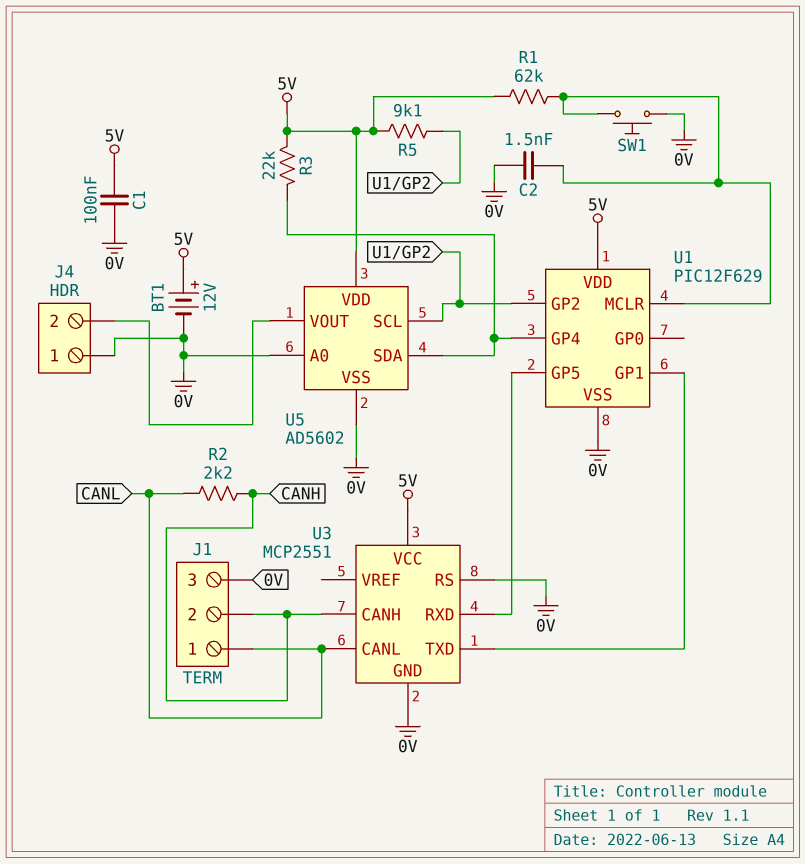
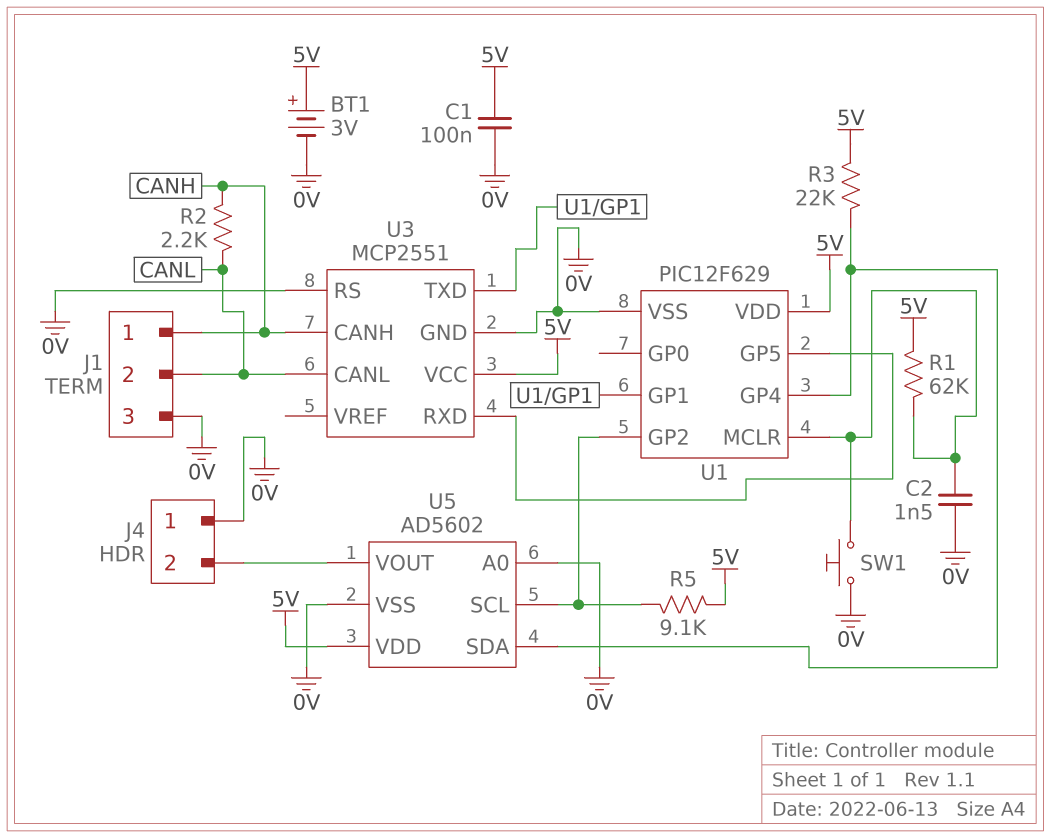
BT1: 12V (plus 5V, minus 0V) -> 3V (plus 5V, minus 0V)
J1 pin 1: CANL -> CANH
J1 pin 2: CANH -> CANL

